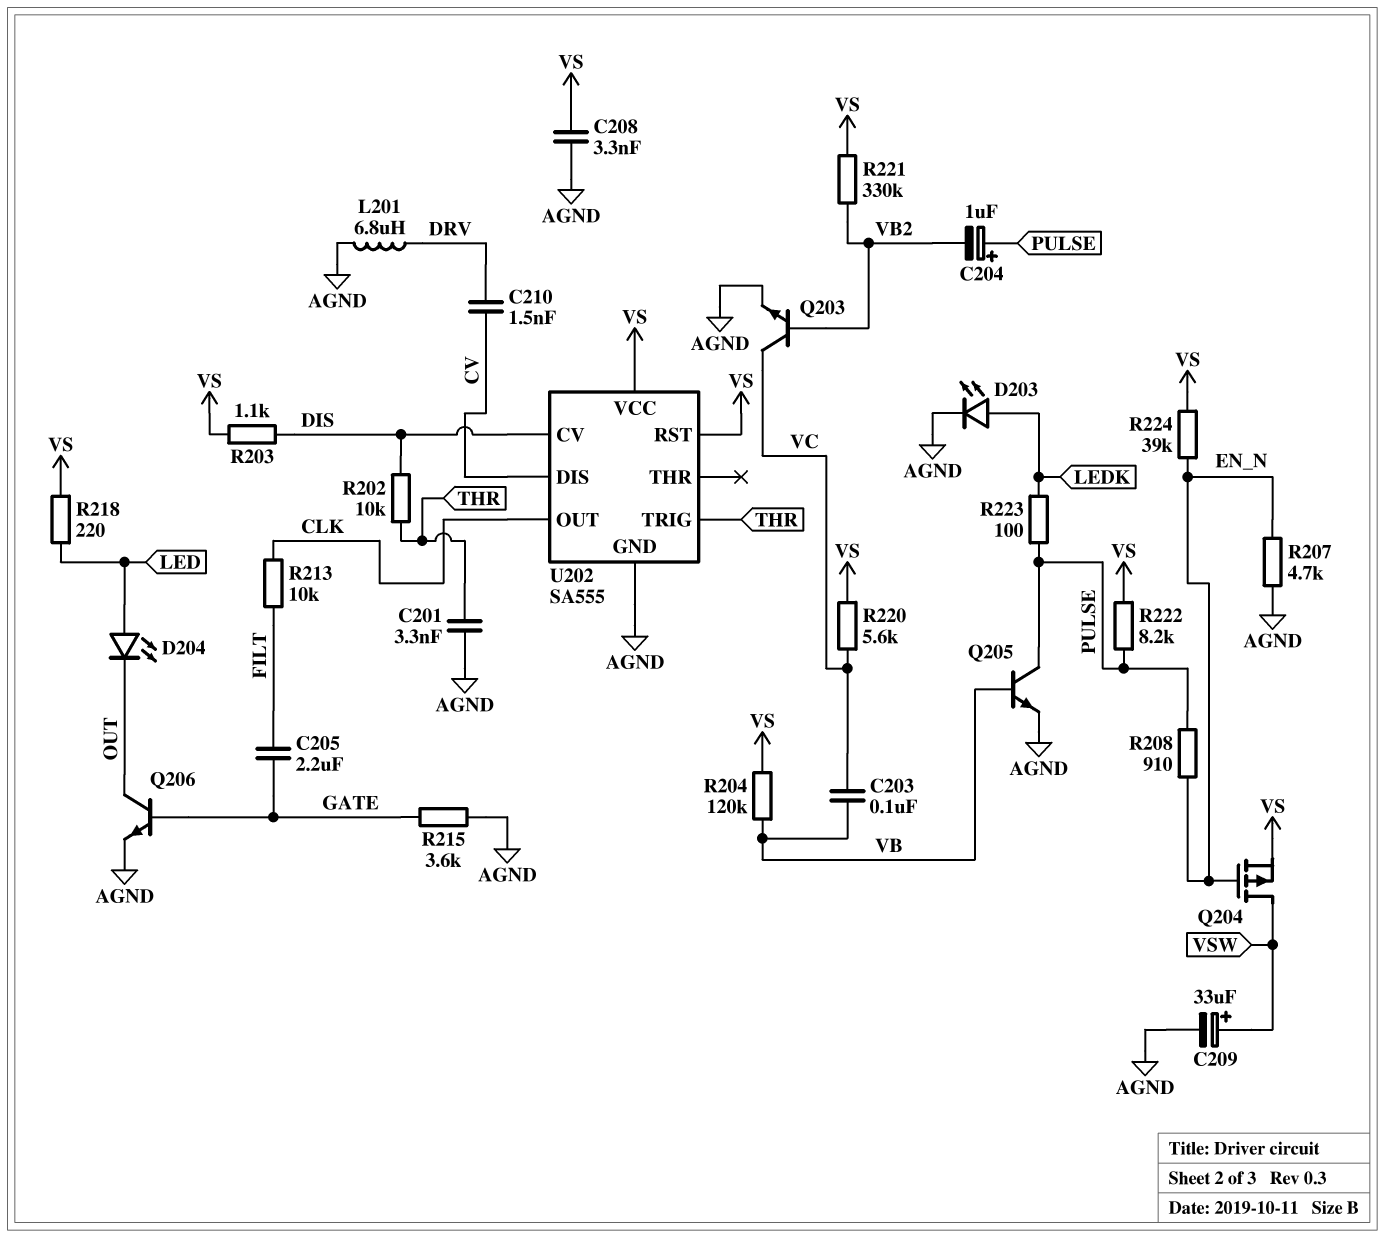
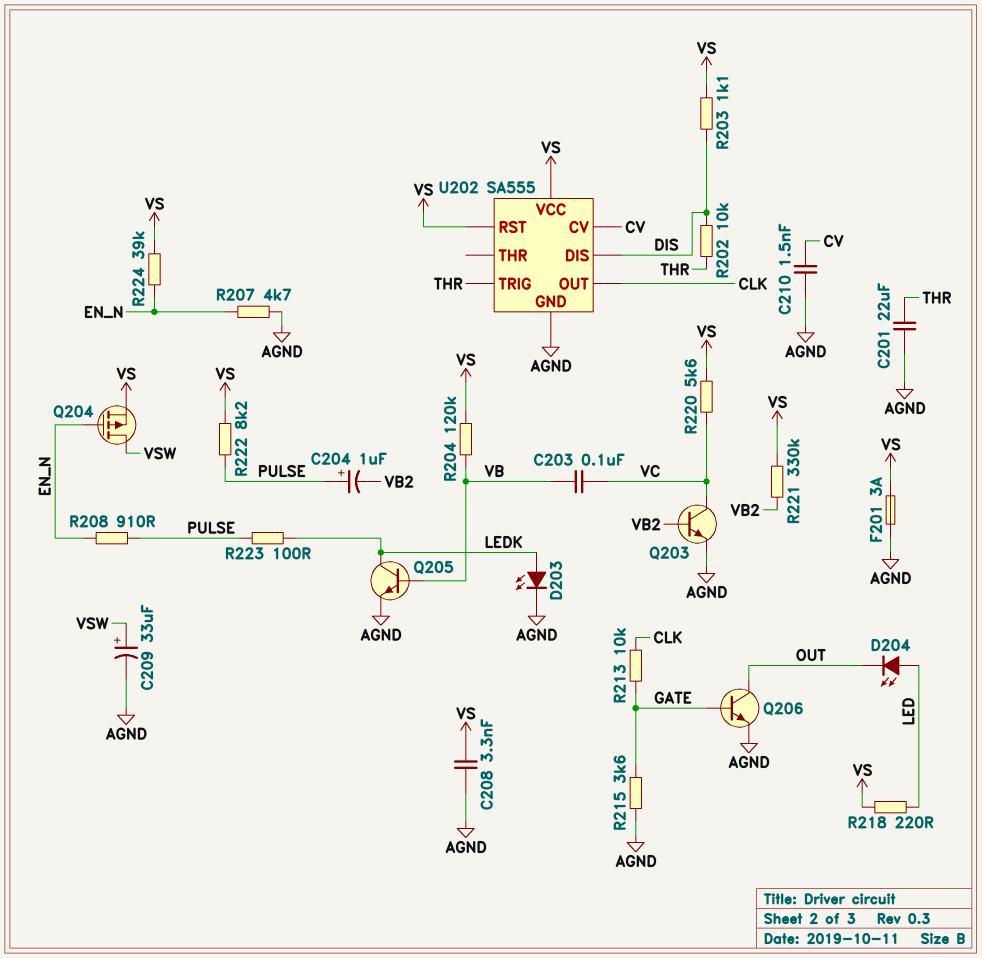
C201: 3.3nF (AGND, THR) -> 22uF (AGND, THR)
C205: 2.2uF (FILT, GATE) -> none
C210: 1.5nF (CV, DRV) -> 1.5nF (AGND, CV)
F201: none -> 3A (AGND, VS)
L201: 6.8uH (AGND, DRV) -> none
Q205: NPN (B VB, C PULSE, E AGND) -> NPN (B VB, C LEDK, E AGND)
R213: 10k (CLK, FILT) -> 10k (CLK, GATE)
U202 pin CV: DIS -> CV
U202 pin DIS: CV -> DIS

